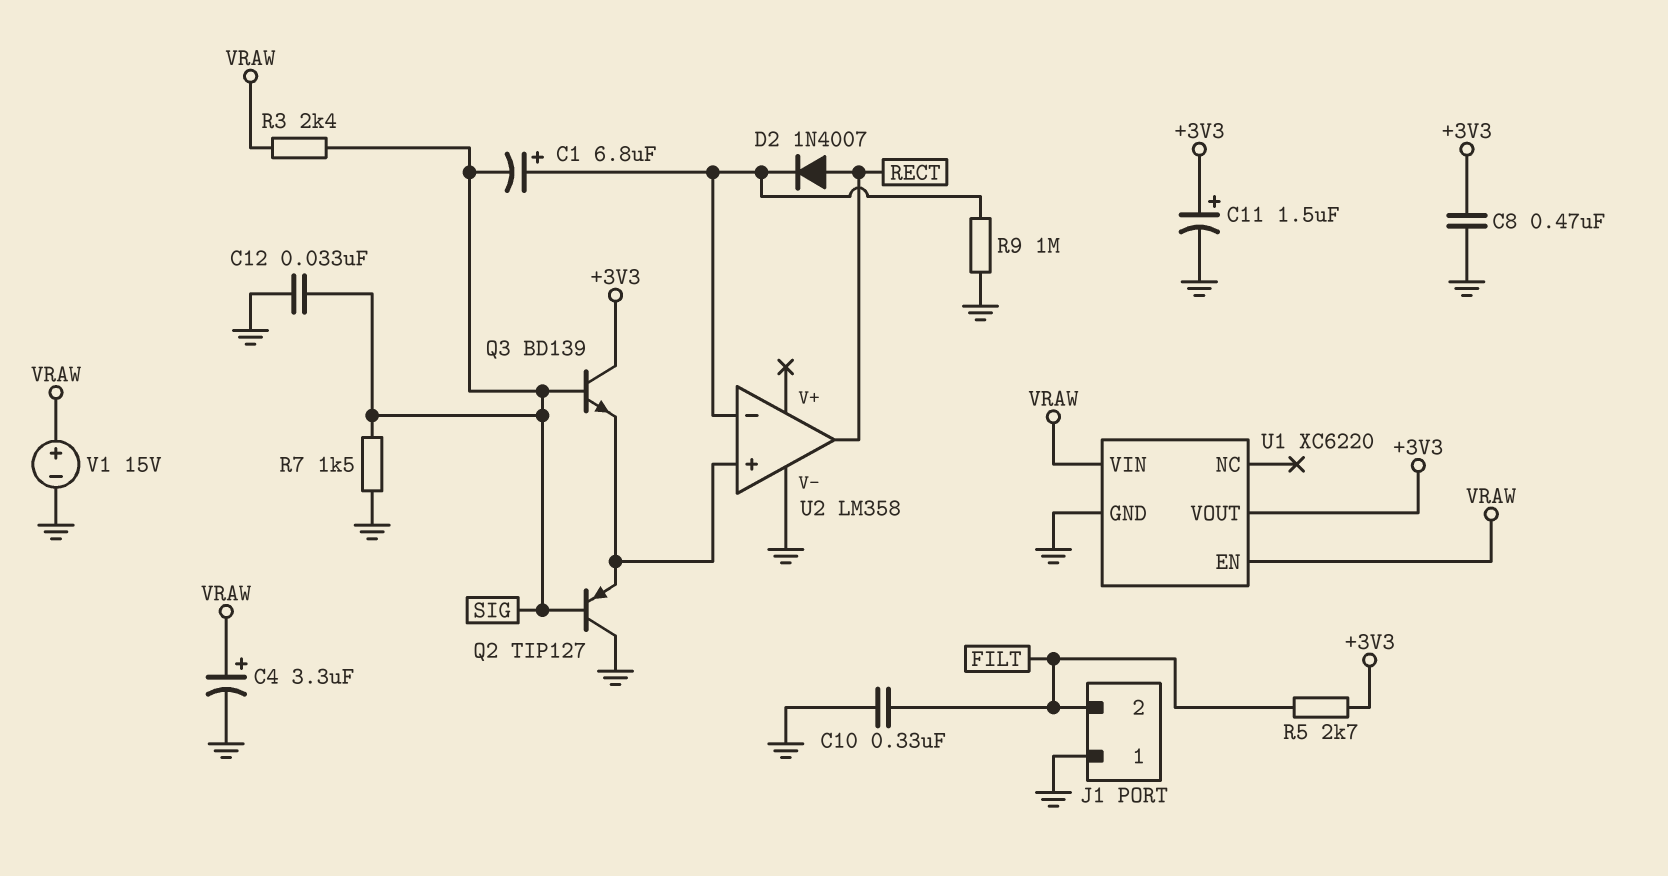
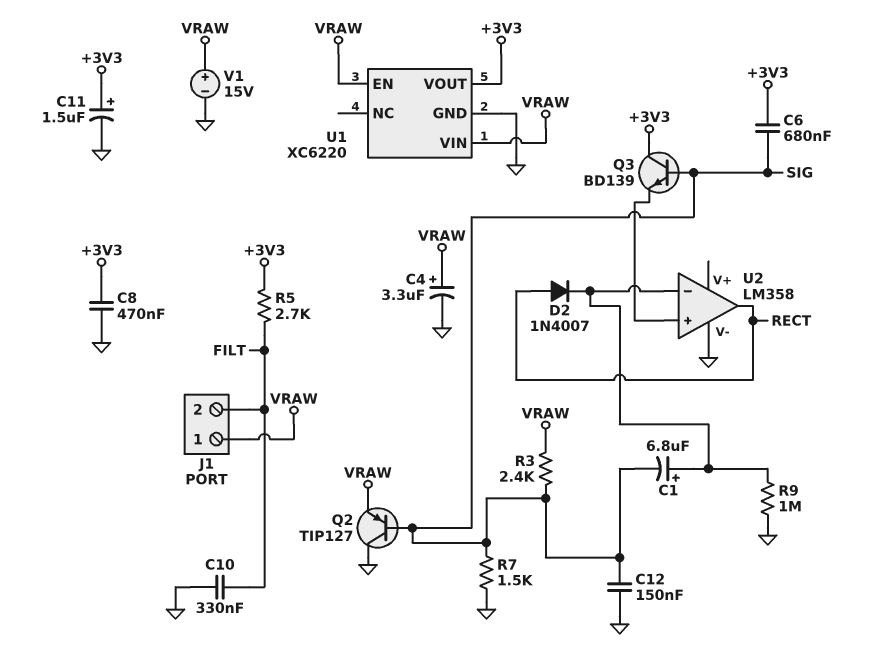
C6: none -> 680nF (+3V3, SIG)
C12: 33nF (GND, SIG) -> 150nF (GND, SIG)
J1 pin 1: GND -> VRAW
Q2: PNP TIP127 (B SIG, C GND, E U2/in+) -> PNP TIP127 (B SIG, C GND, E VRAW)

